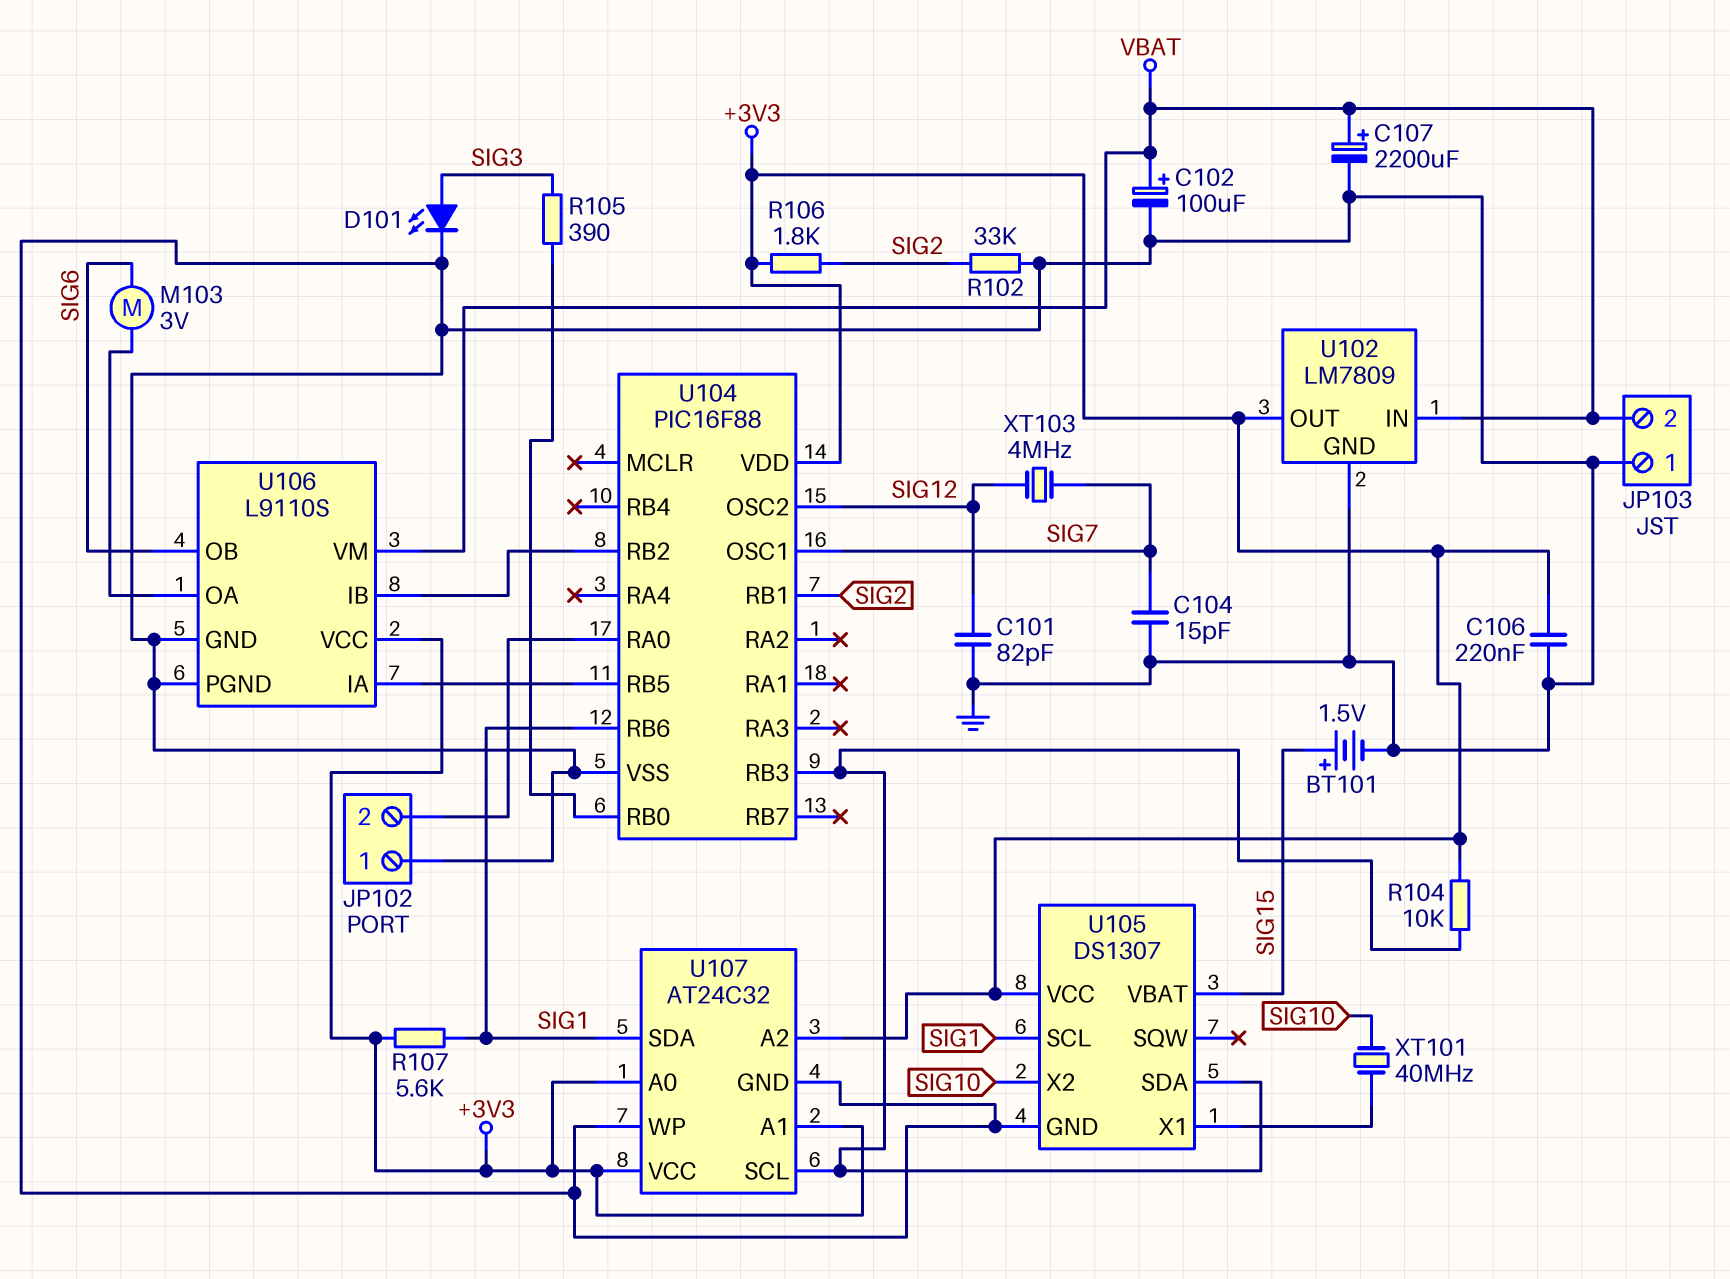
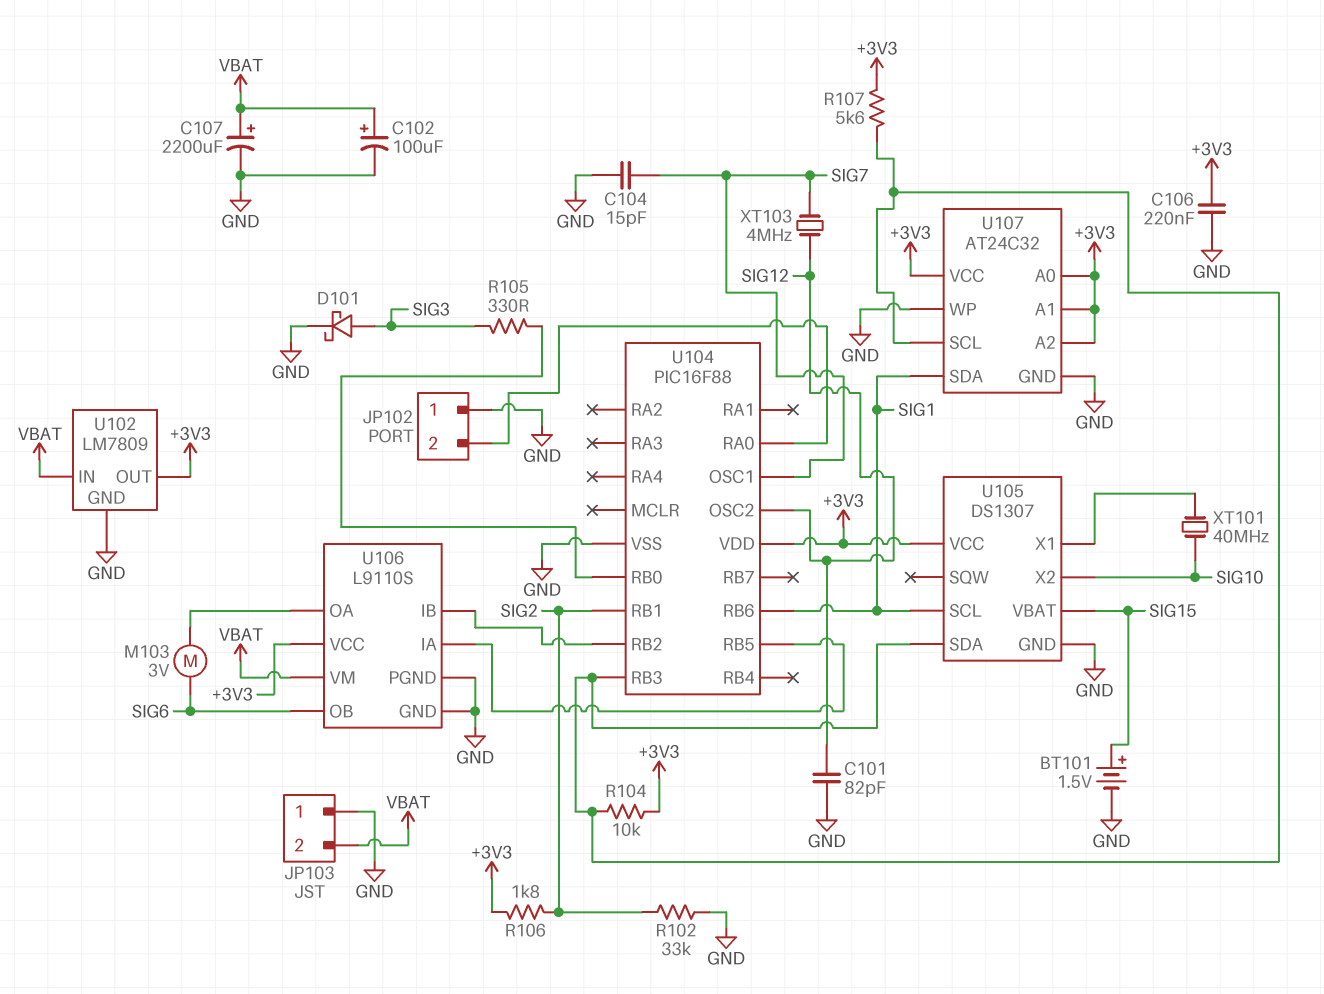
D101: LED (A SIG3, K GND) -> schottky (A SIG3, K GND)
R105: 390 (SIG3, U104/RB0) -> 330 (SIG3, U104/RB0)
R107: 5.6k (+3V3, SIG1) -> 5.6k (+3V3, U104/RB3)

